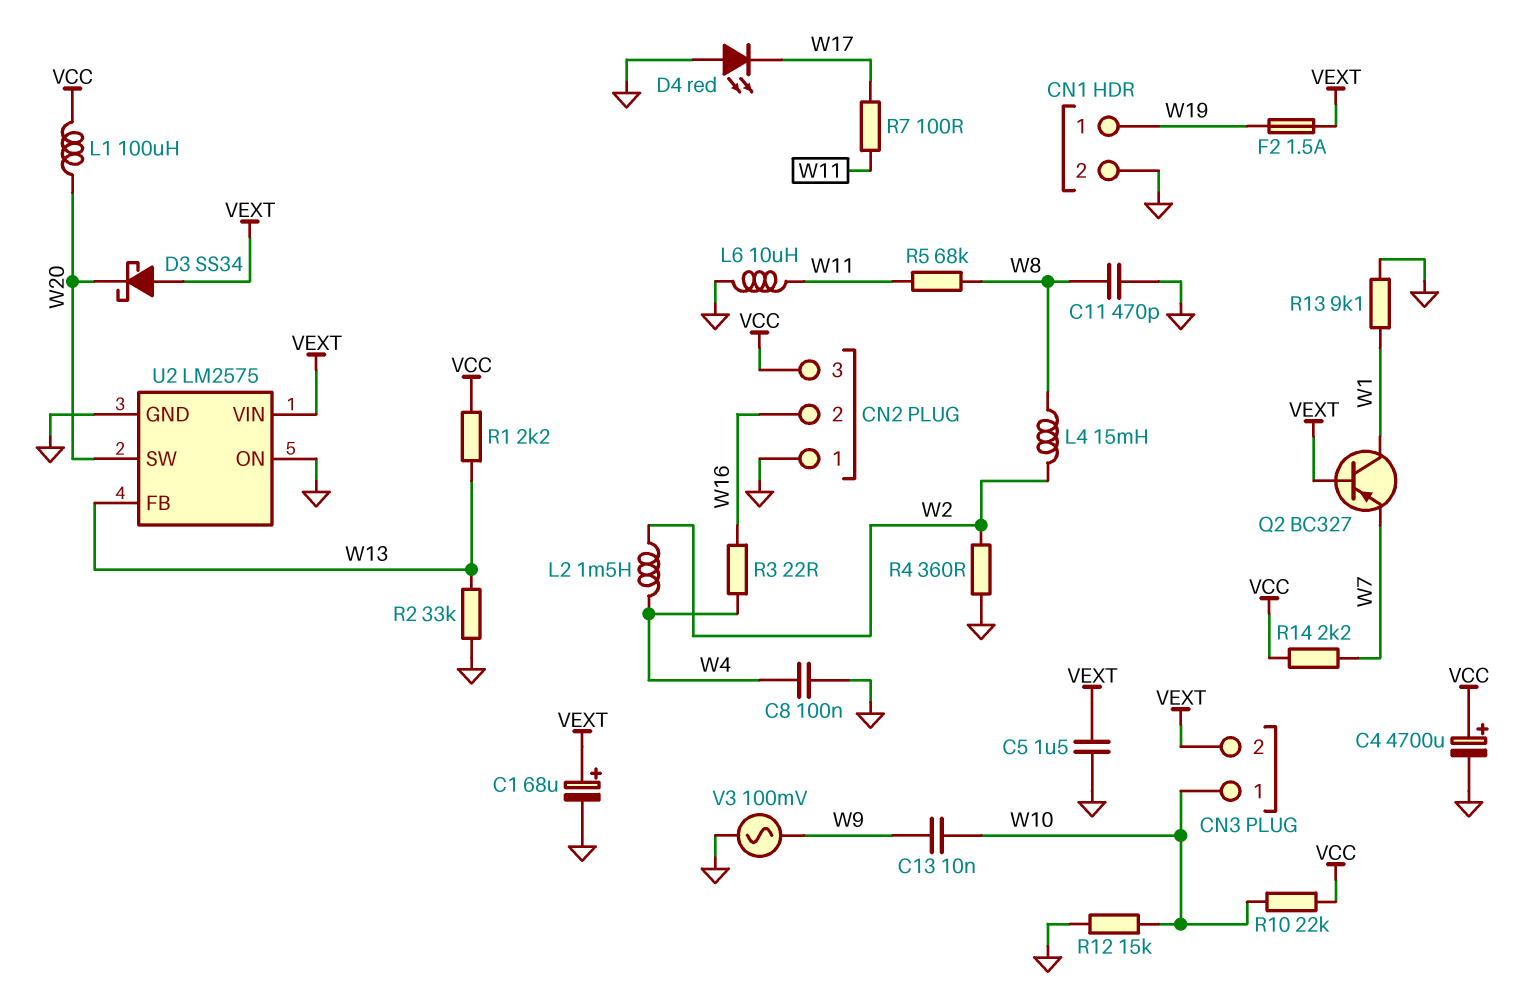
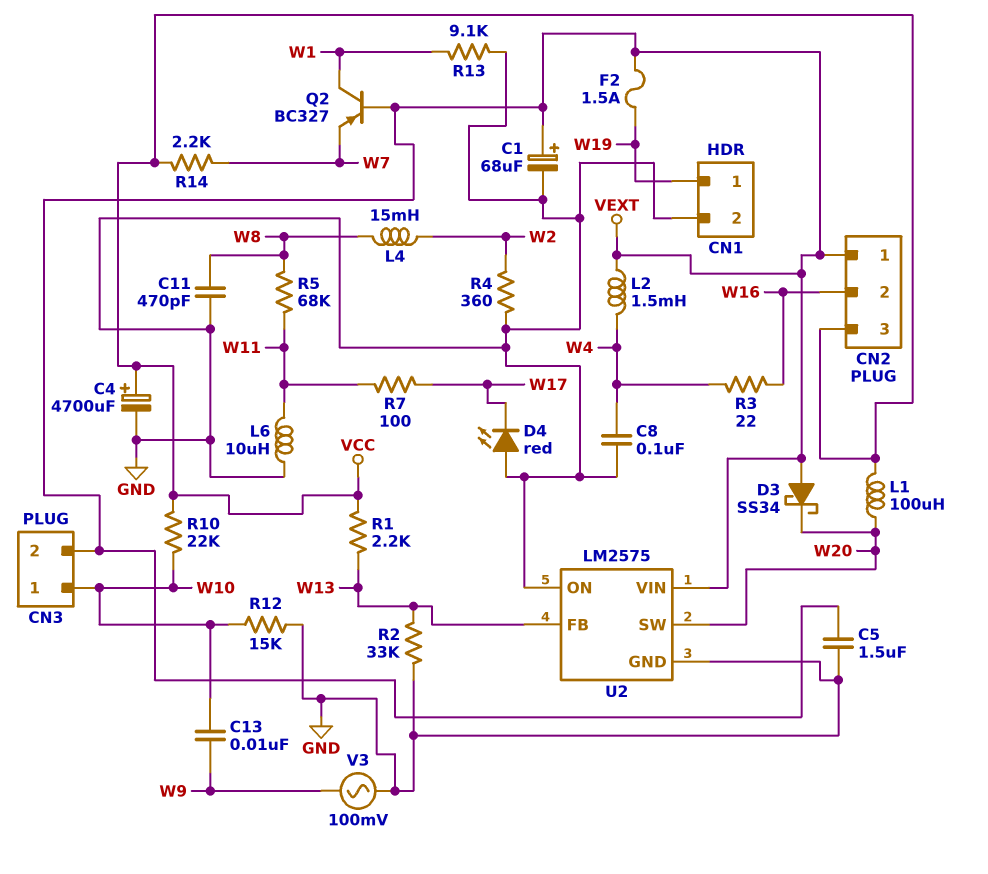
CN2 pin 1: GND -> VEXT
L2: 1.5mH (W2, W4) -> 1.5mH (VEXT, W4)

